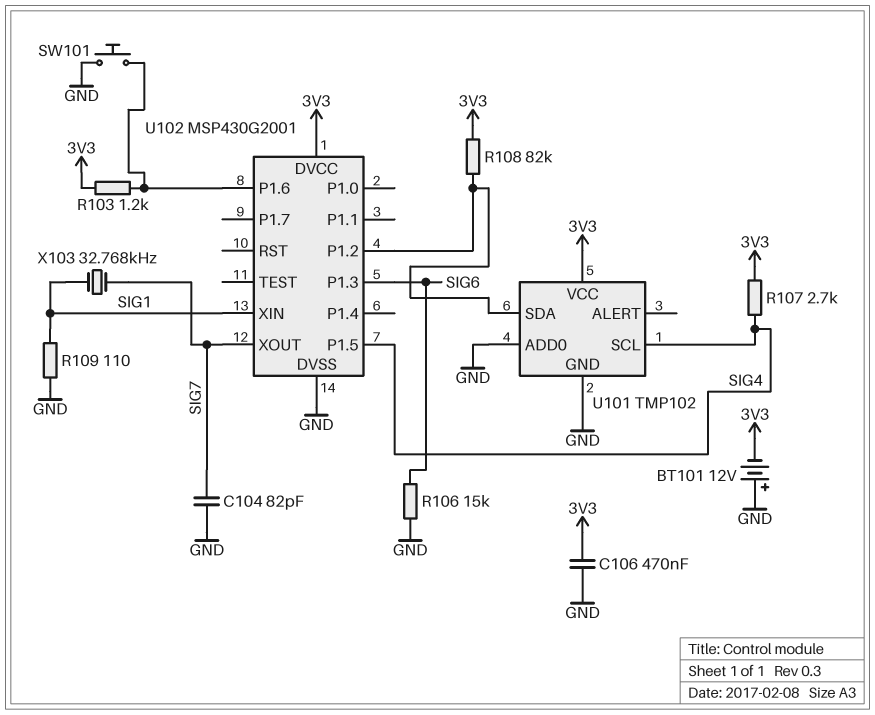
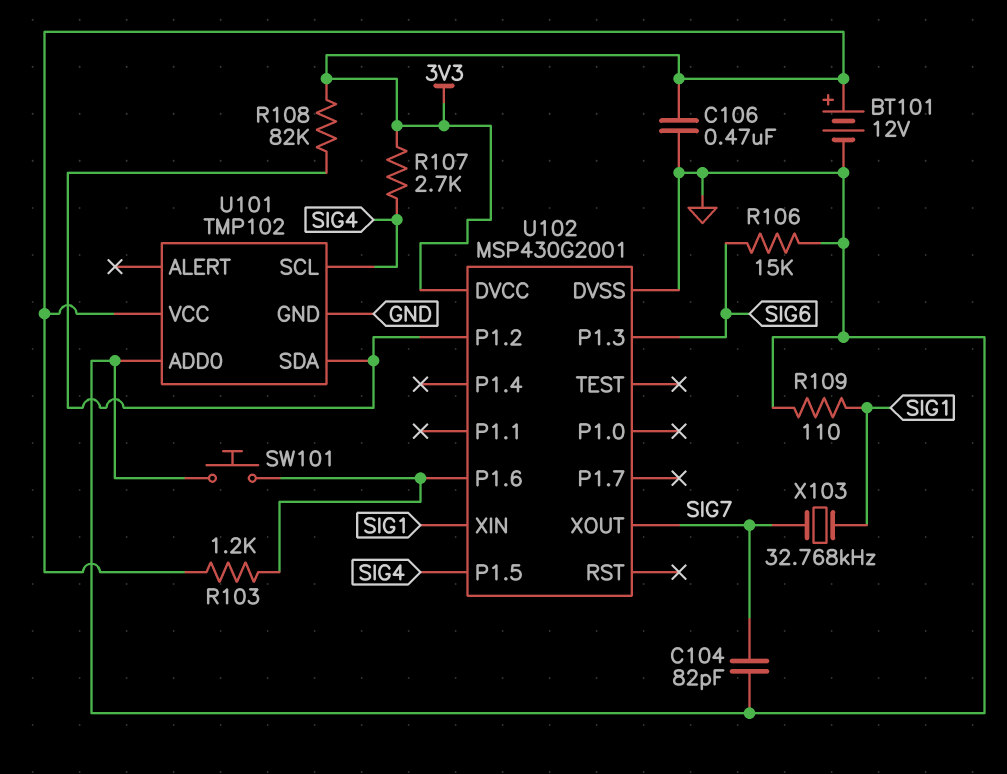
BT101: 12V (plus GND, minus 3V3) -> 12V (plus 3V3, minus GND)

